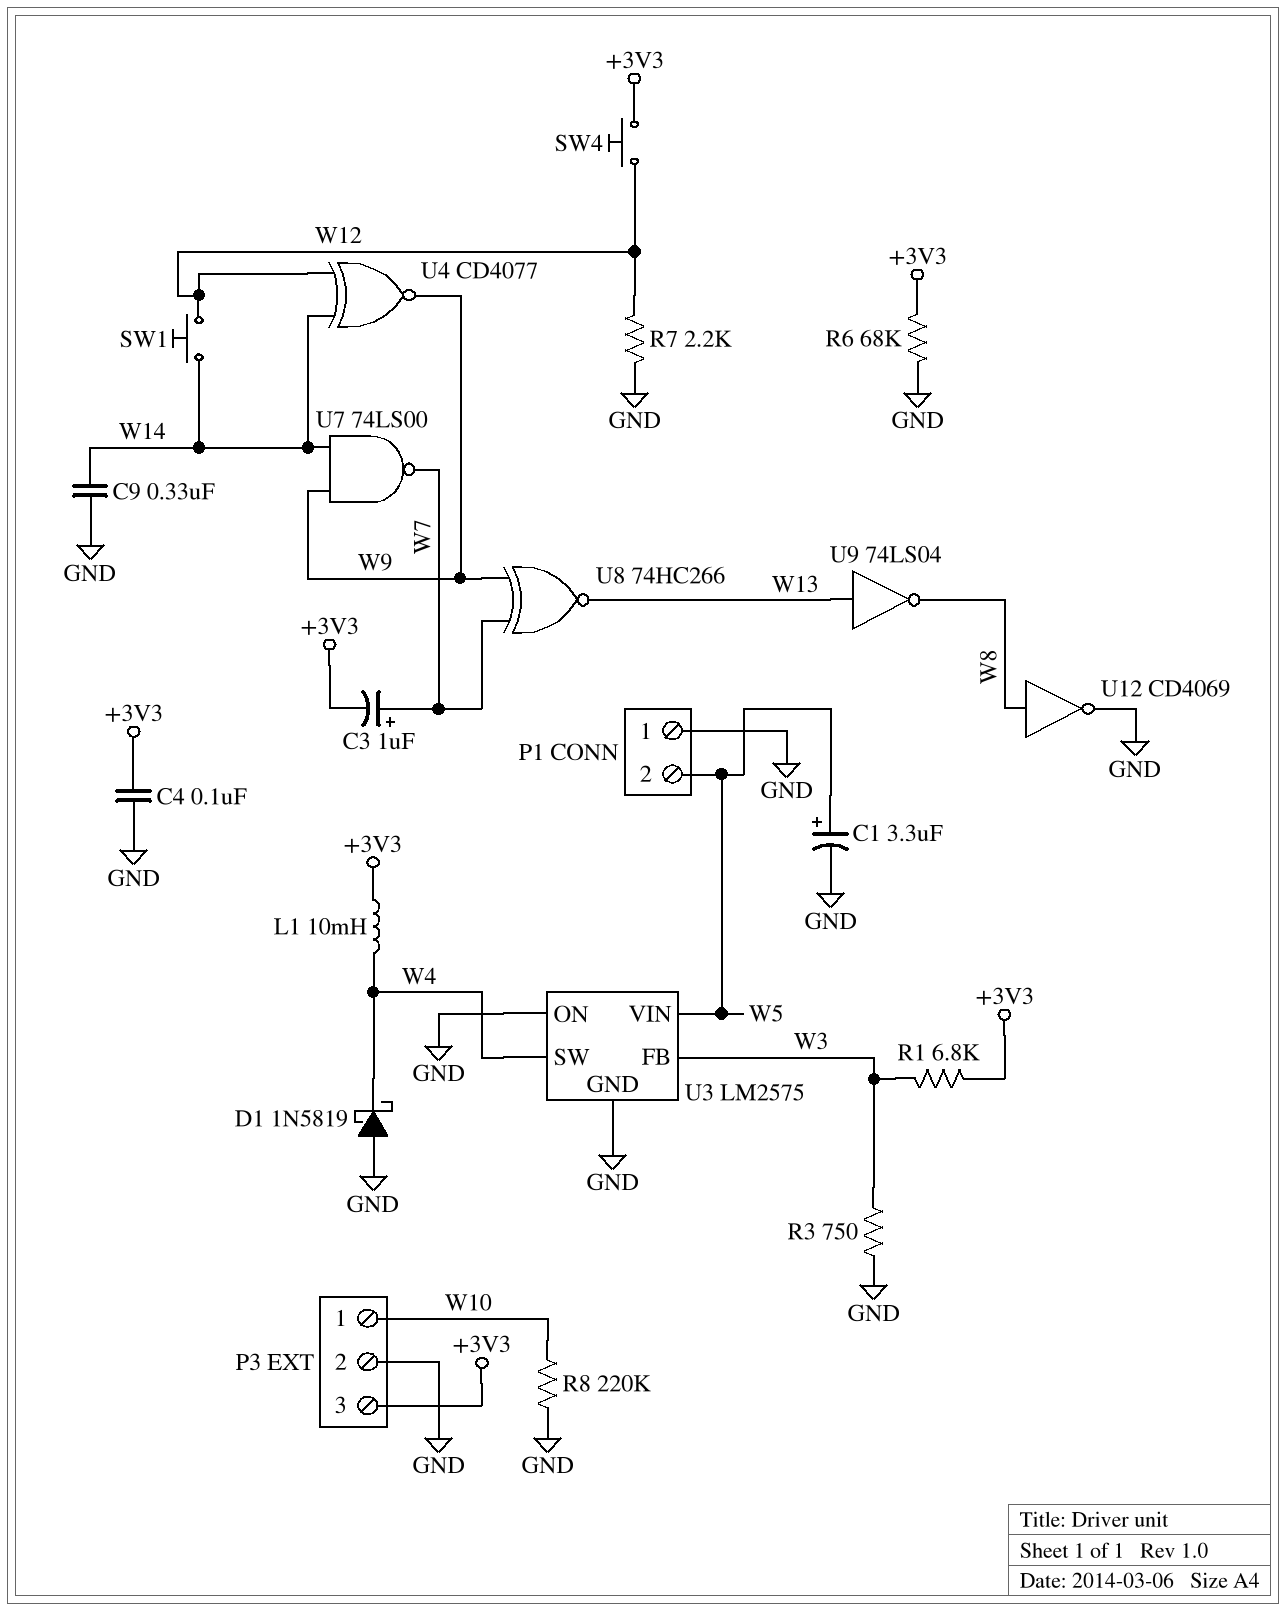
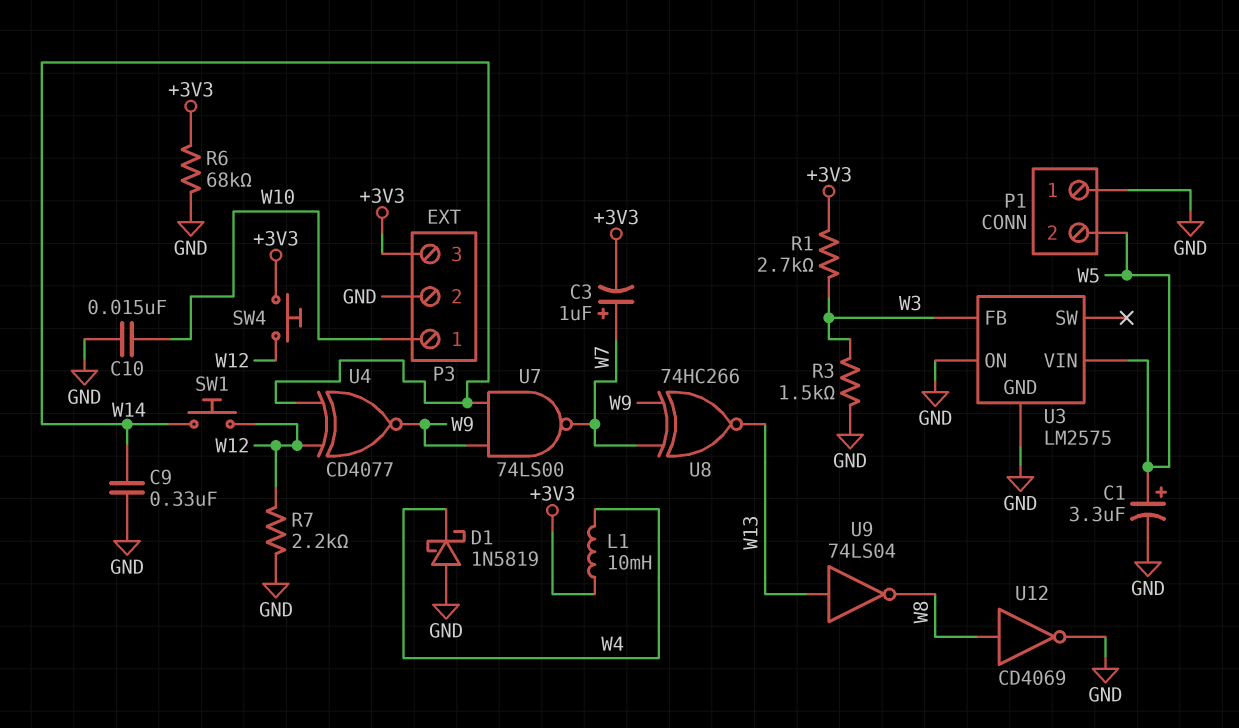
C4: 100nF (+3V3, GND) -> none
C10: none -> 15nF (GND, W10)
R1: 6.8k (+3V3, W3) -> 2.7k (+3V3, W3)
R3: 750 (GND, W3) -> 1.5k (GND, W3)
R8: 220k (GND, W10) -> none
U3 pin SW: W4 -> none

